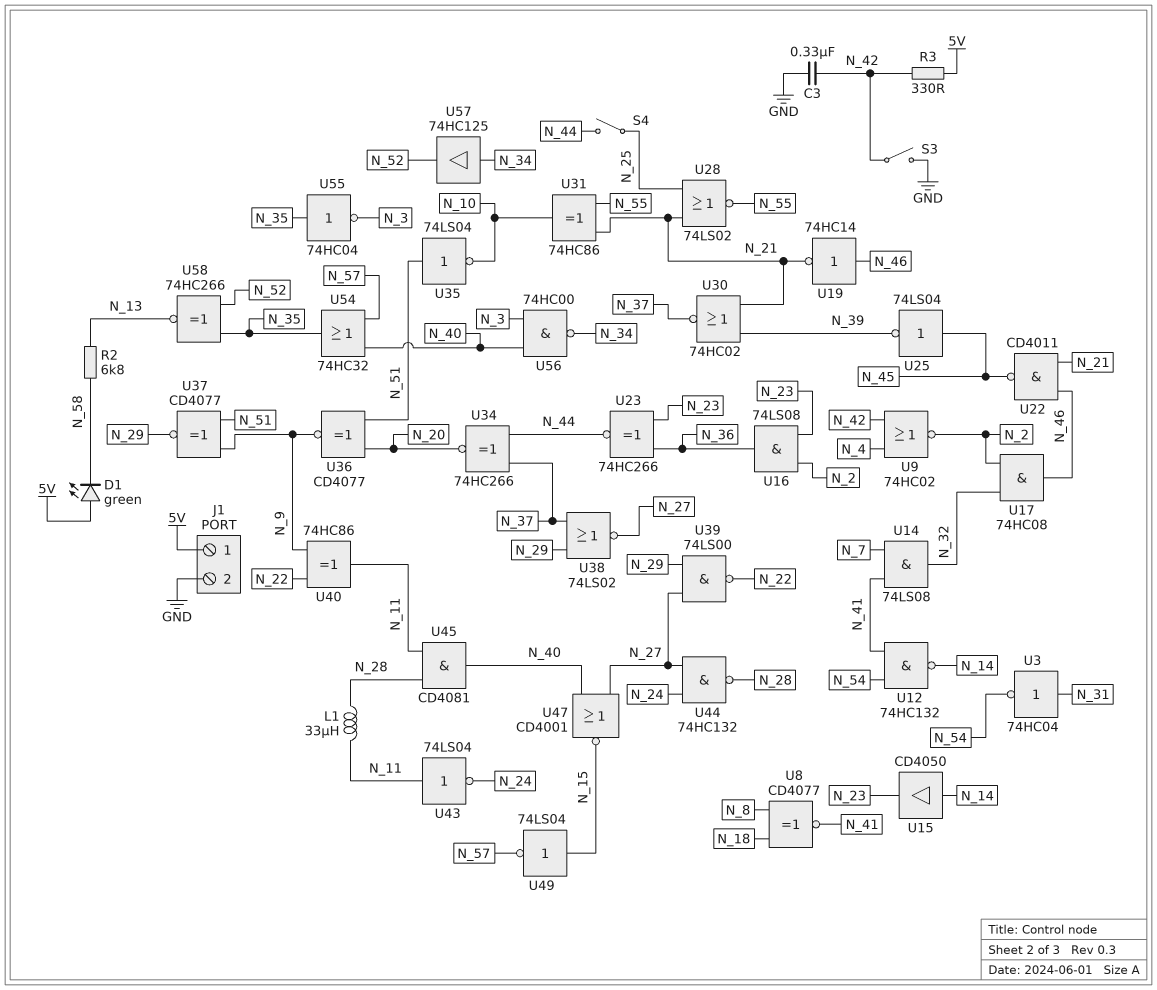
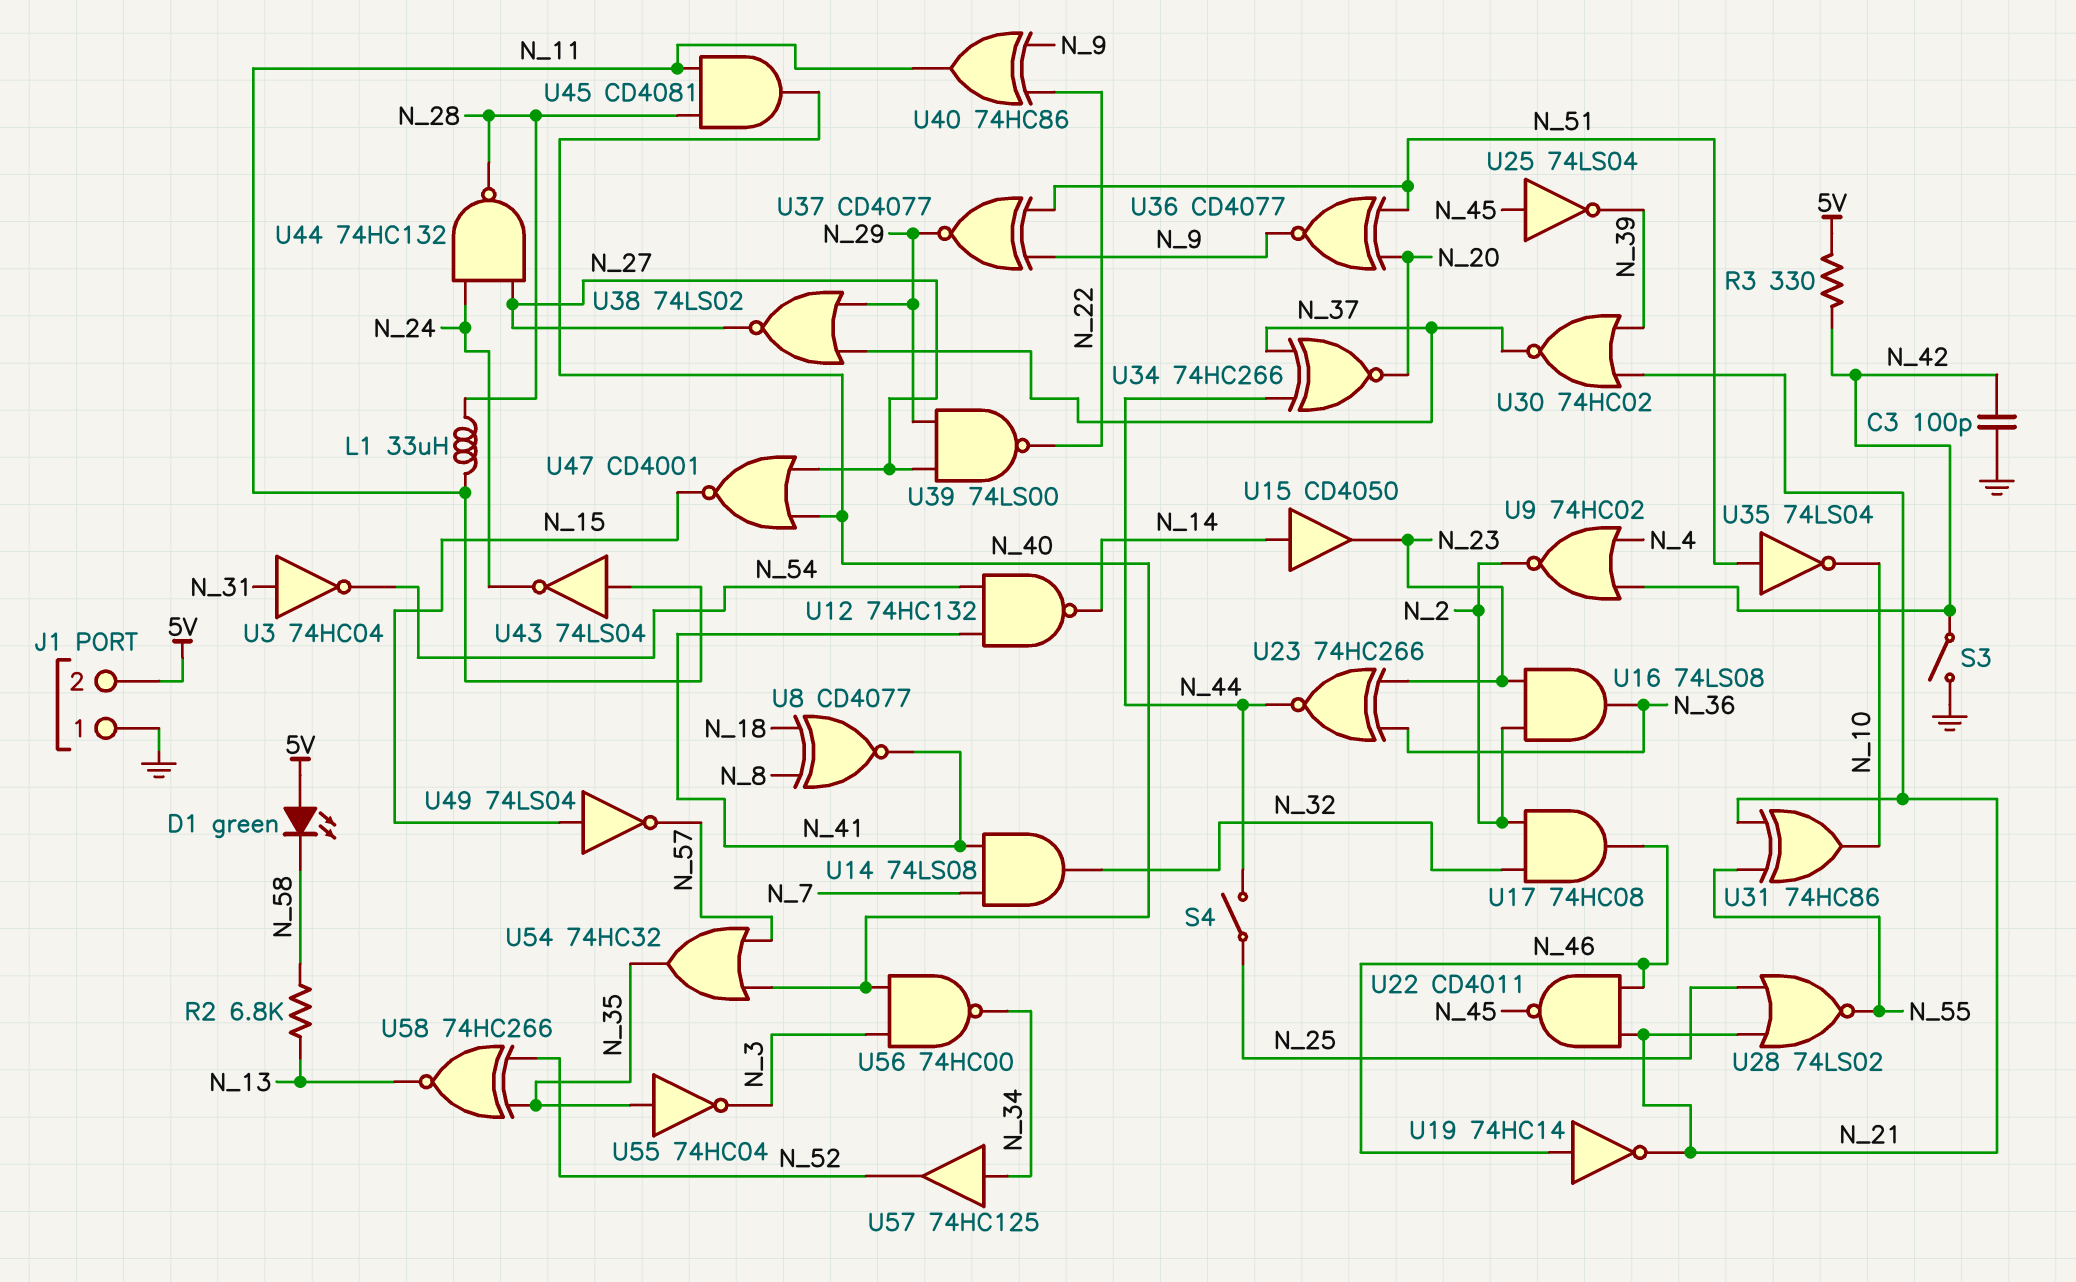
C3: 330nF (GND, N_42) -> 100pF (GND, N_42)
J1 pin 1: 5V -> GND
J1 pin 2: GND -> 5V

